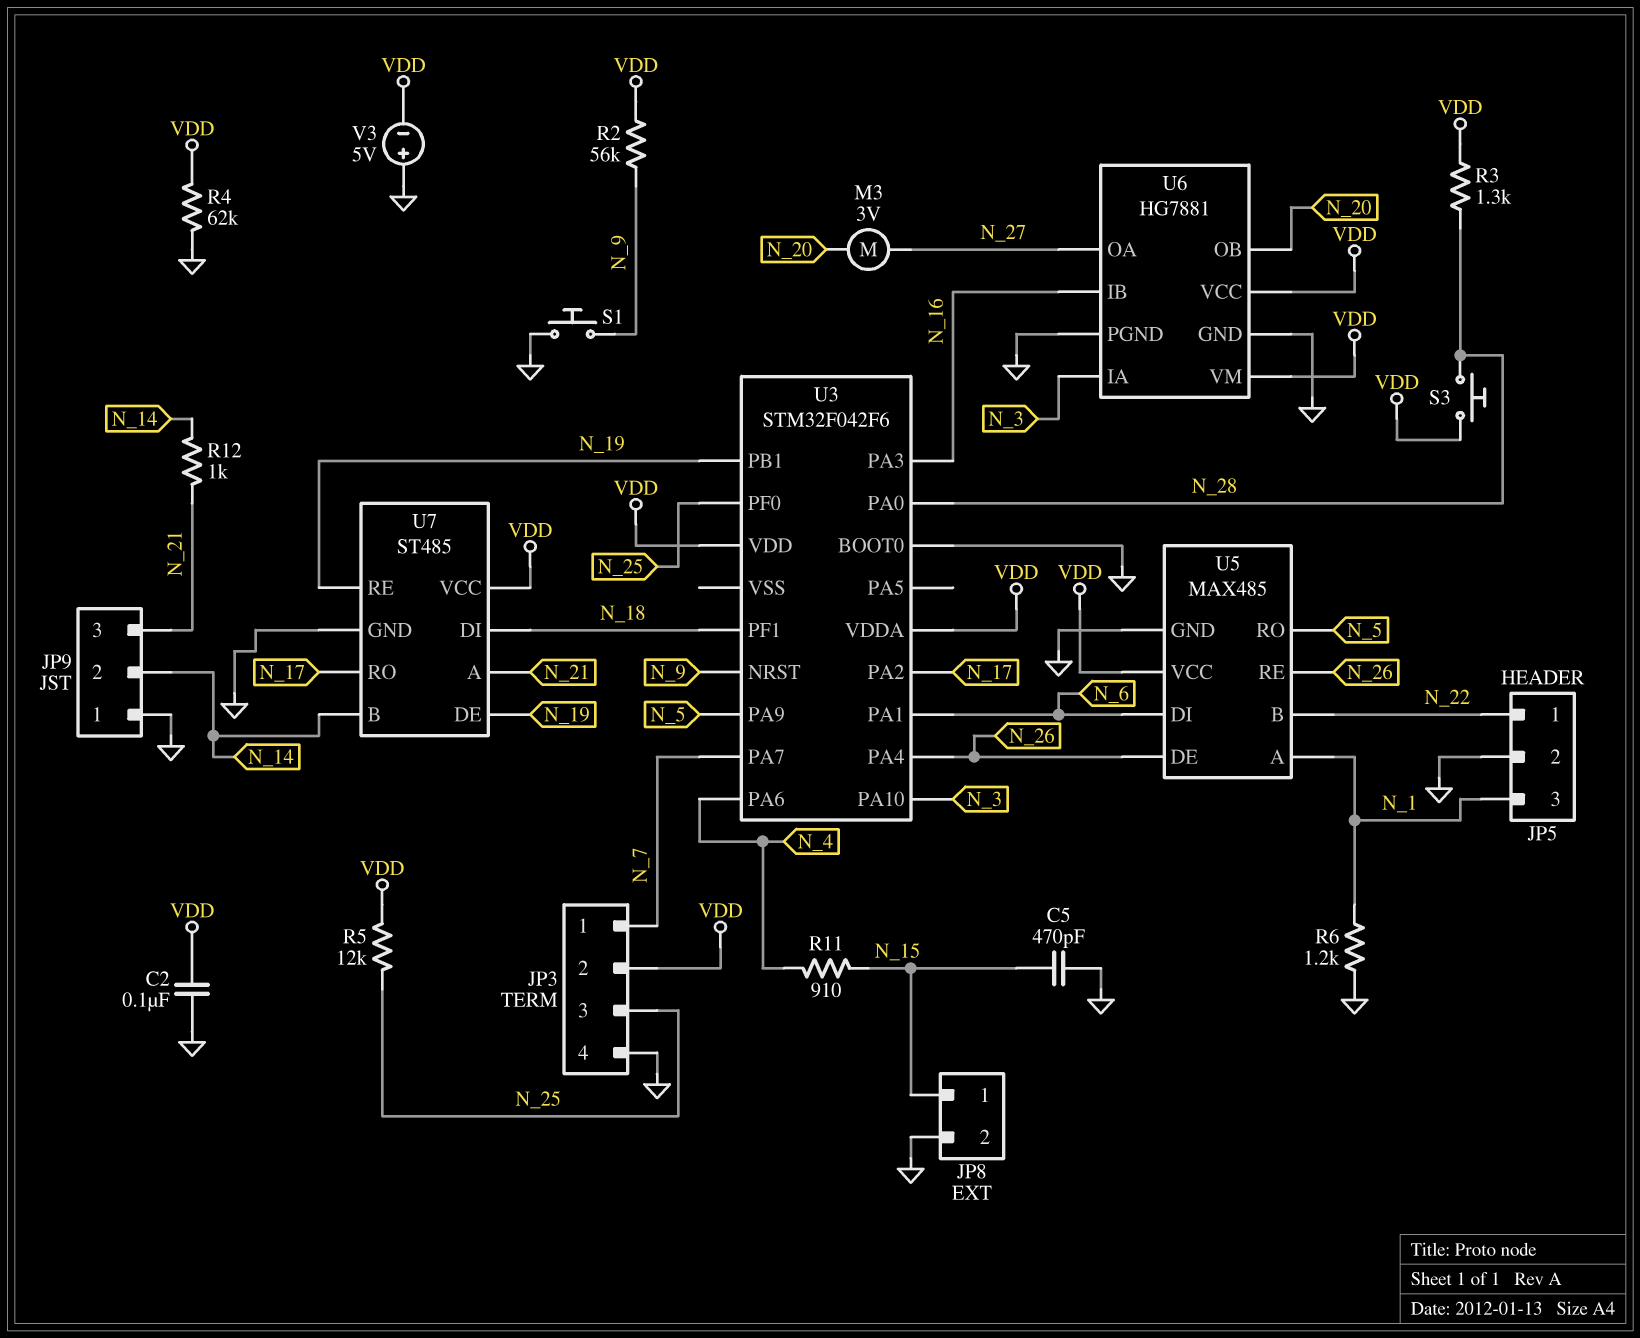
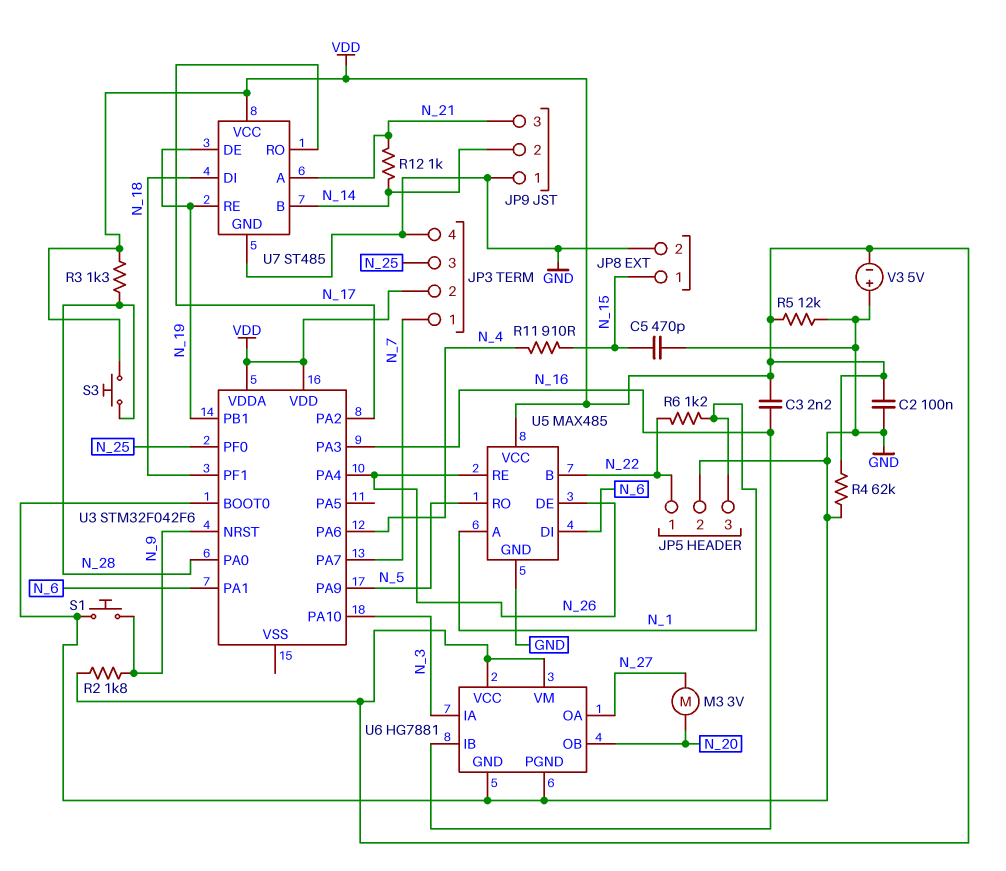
C3: none -> 2.2nF (N_16, VDD)
R2: 56k (N_9, VDD) -> 1.8k (N_9, VDD)
R5: 12k (N_25, VDD) -> 12k (GND, VDD)
R6: 1.2k (GND, N_1) -> 1.2k (N_1, N_22)

